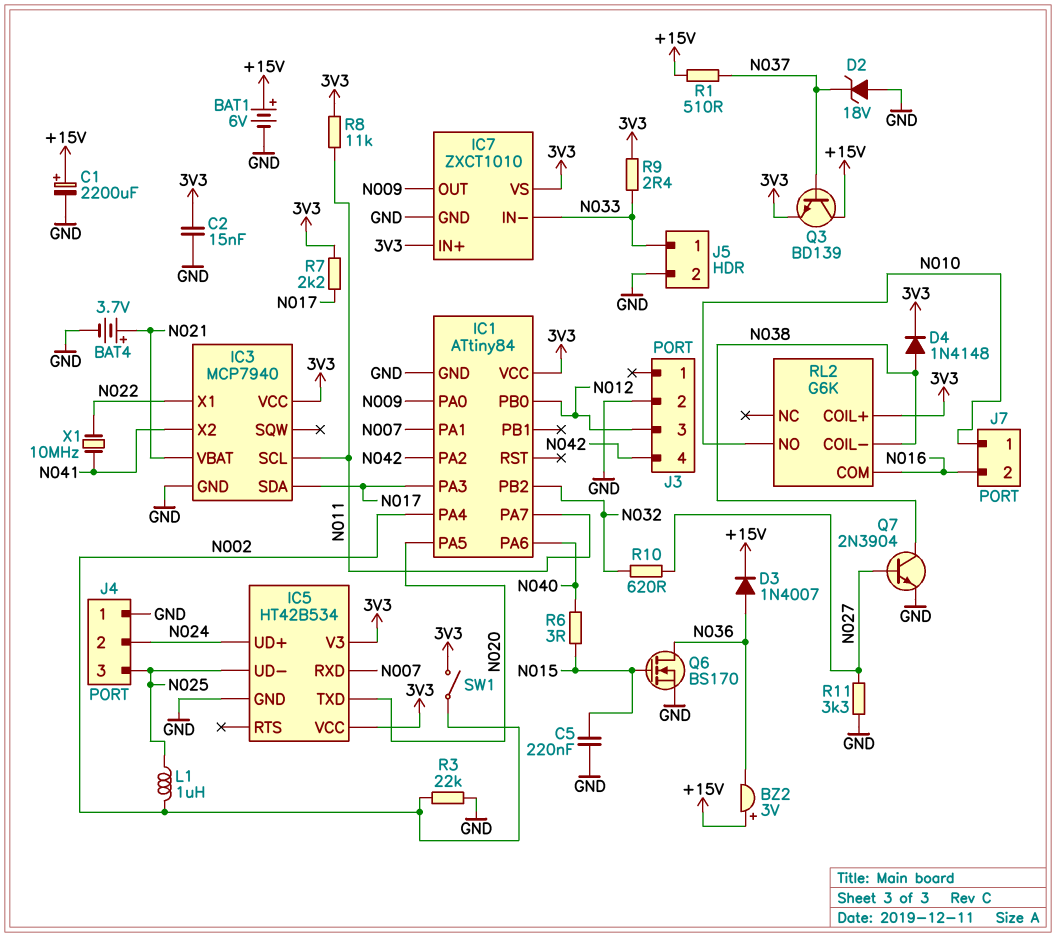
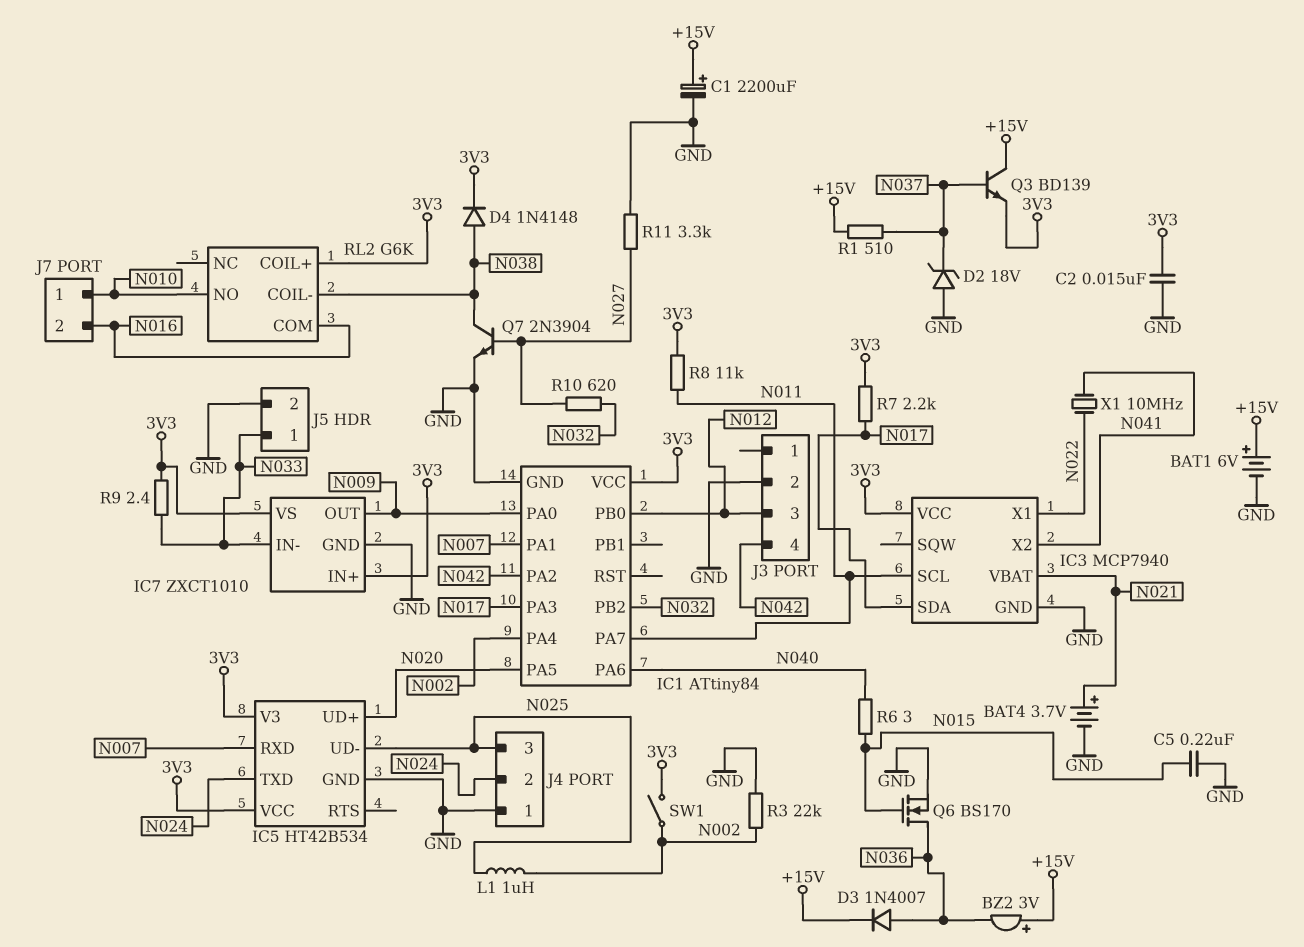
IC5 pin TXD: N020 -> N024
IC5 pin UD+: N024 -> N020

